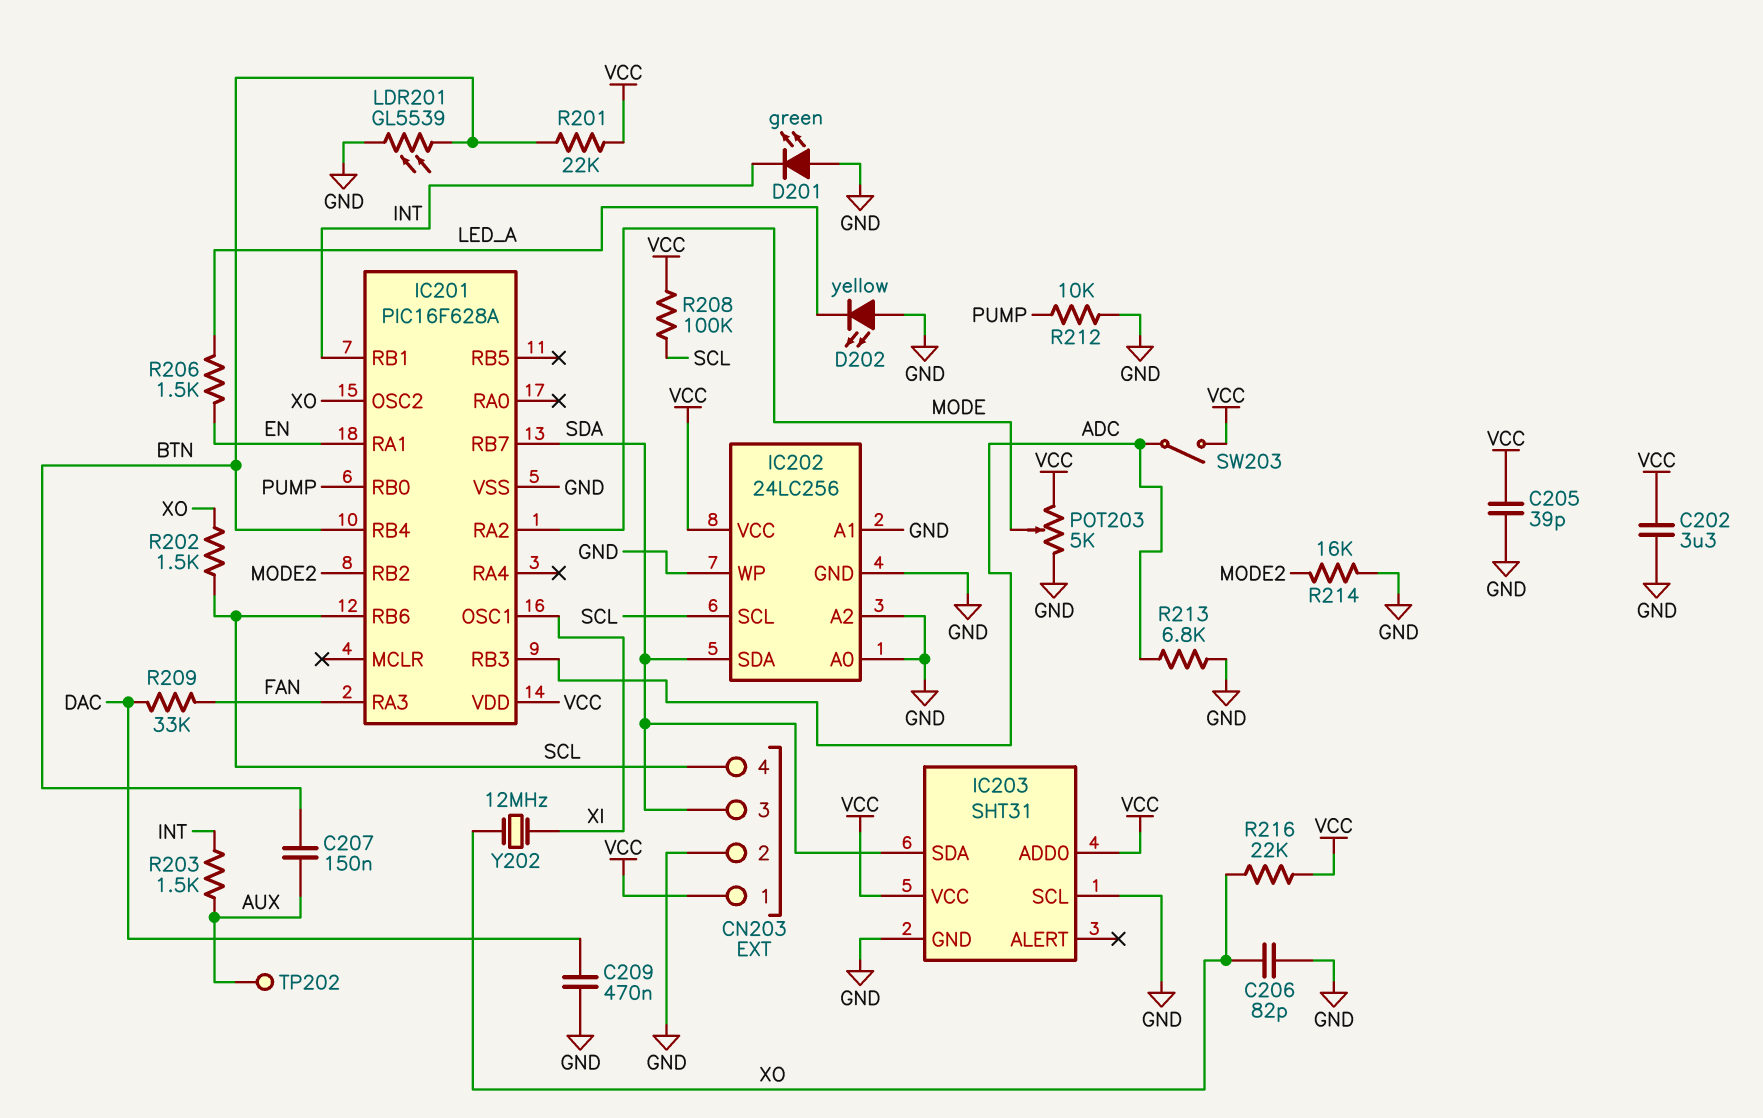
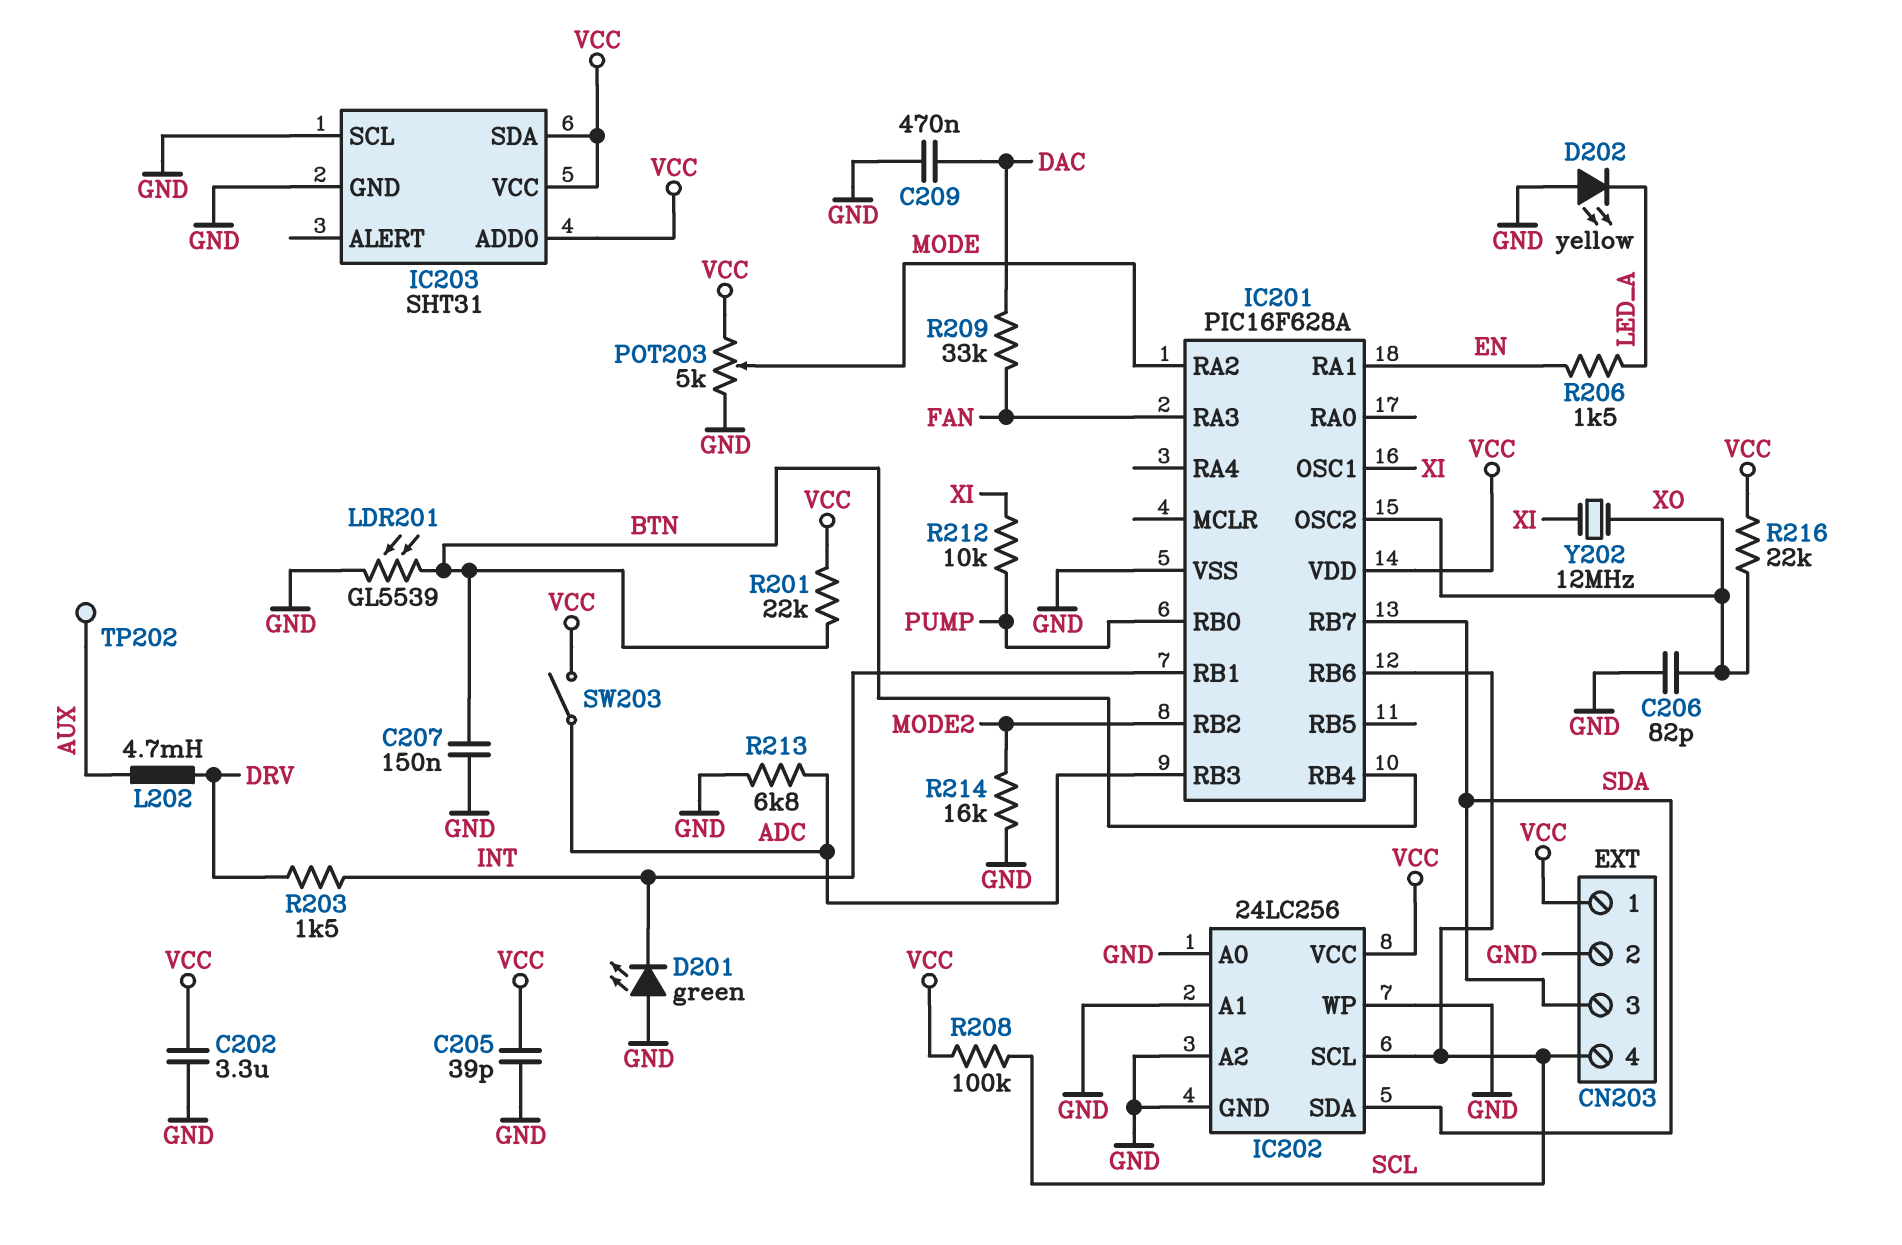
C207: 150nF (AUX, BTN) -> 150nF (BTN, GND)
IC203 pin SDA: SDA -> VCC
L202: none -> 4.7mH (AUX, DRV)
R202: 1.5k (SCL, XO) -> none
R203: 1.5k (AUX, INT) -> 1.5k (DRV, INT)
R212: 10k (GND, PUMP) -> 10k (PUMP, XI)

